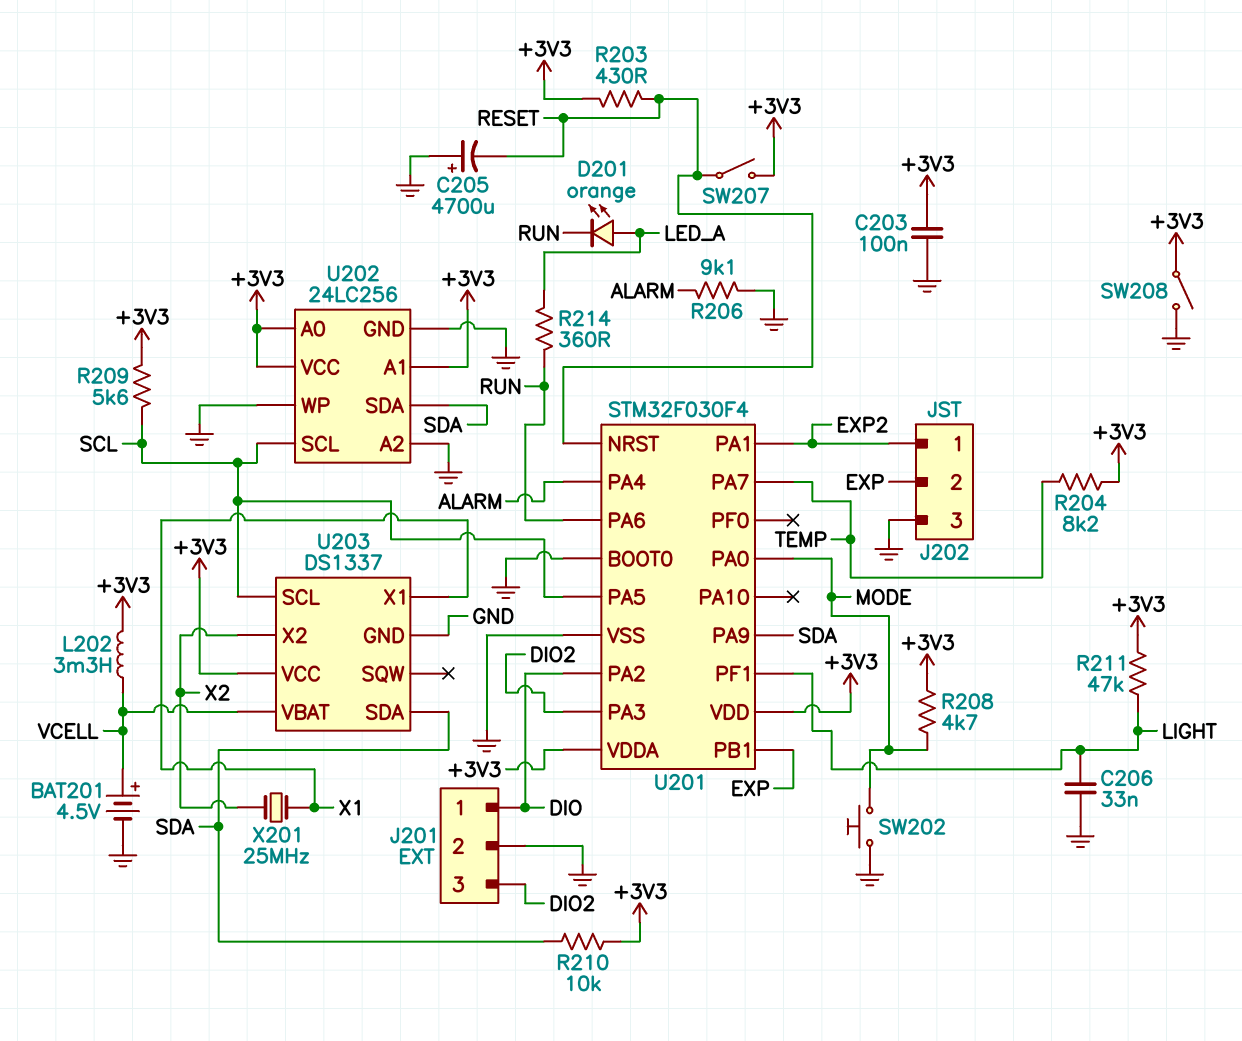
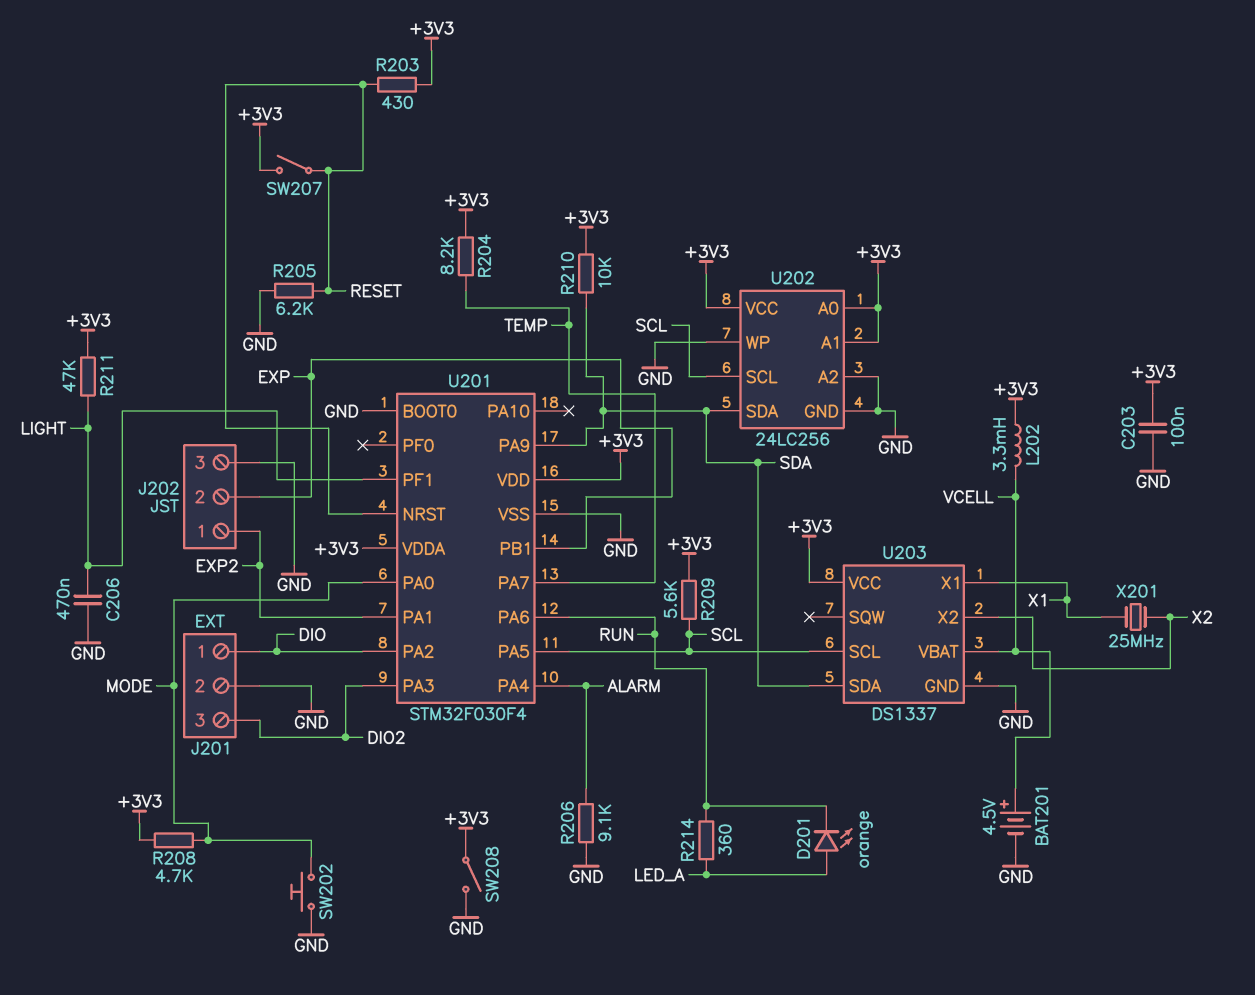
C205: 4700uF (plus GND, minus RESET) -> none
C206: 33nF (GND, LIGHT) -> 470nF (GND, LIGHT)
R205: none -> 6.2k (GND, RESET)

